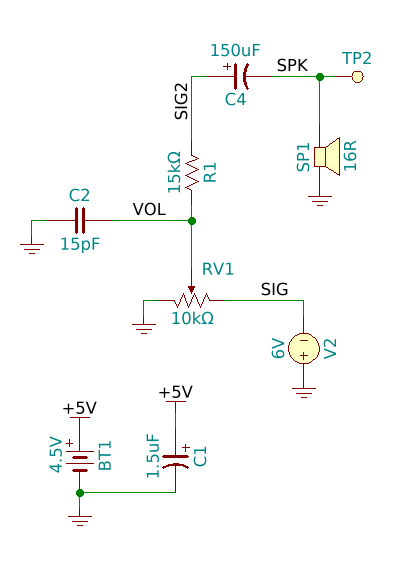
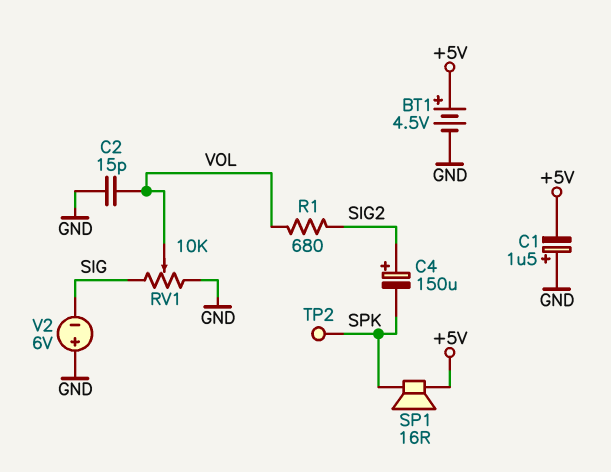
C1: 1.5uF (plus +5V, minus GND) -> 1.5uF (plus GND, minus +5V)
R1: 15k (SIG2, VOL) -> 680 (SIG2, VOL)
SP1: speaker 16R (GND, SPK) -> speaker 16R (+5V, SPK)

